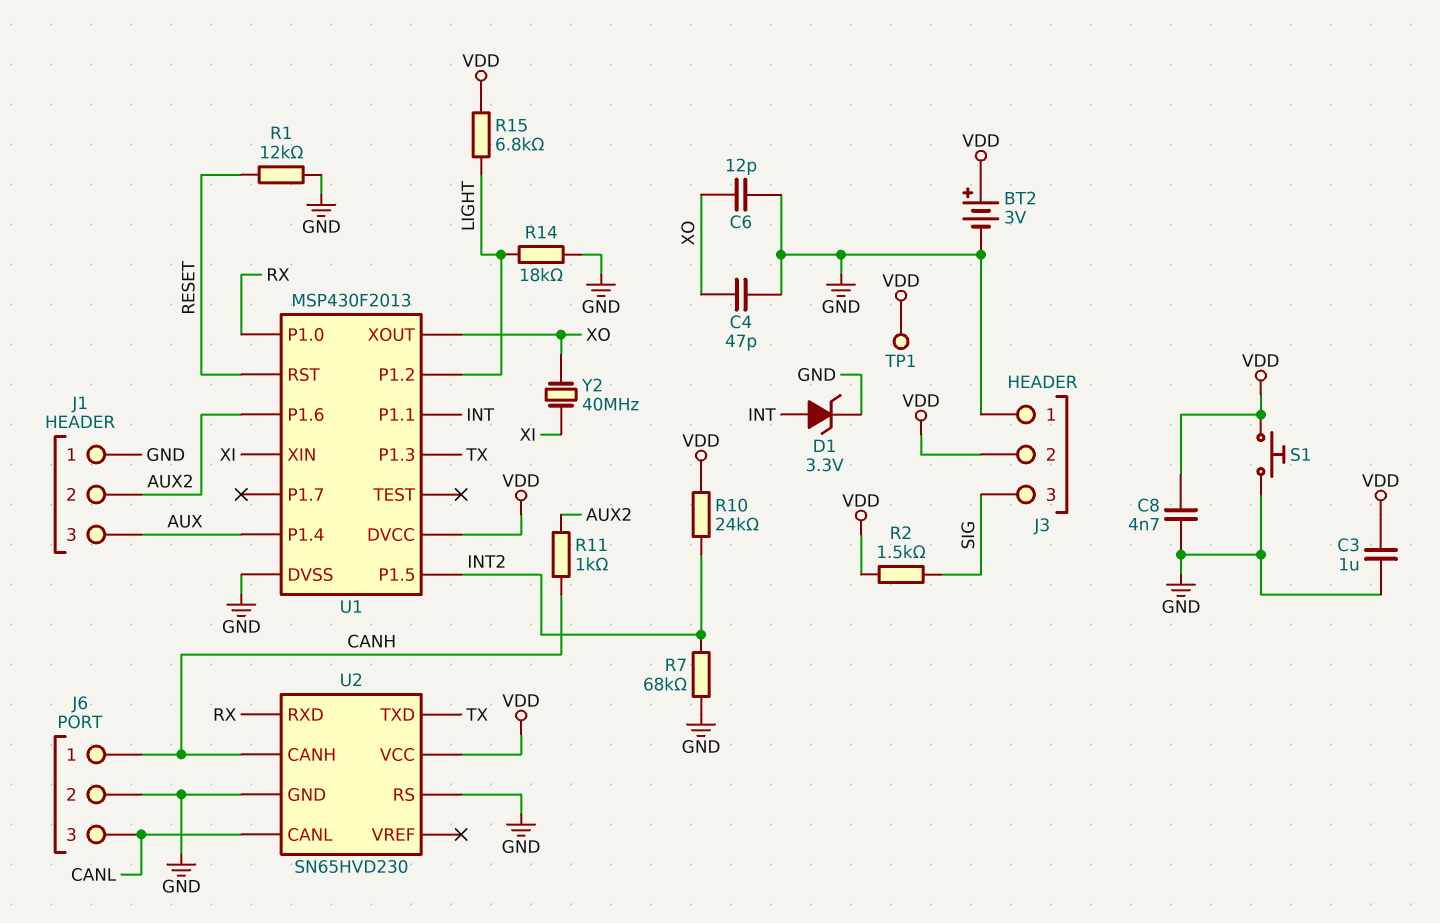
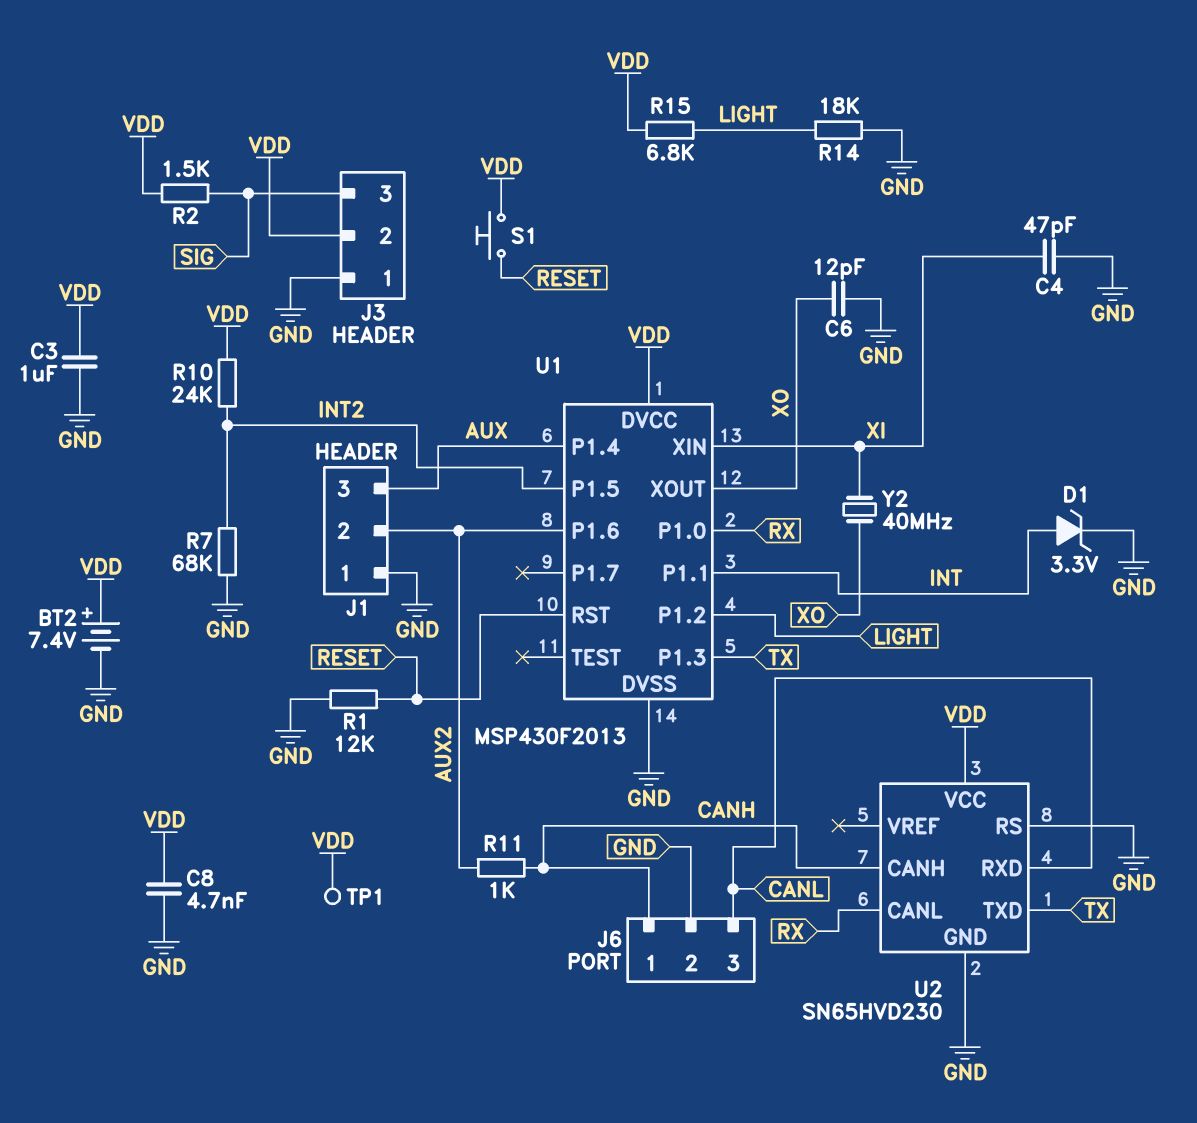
BT2: 3V (plus VDD, minus GND) -> 7.4V (plus VDD, minus GND)
C4: 47pF (GND, XO) -> 47pF (GND, XI)
S1: button (GND, VDD) -> button (RESET, VDD)
U2 pin CANL: CANL -> RX
U2 pin RXD: RX -> CANL

